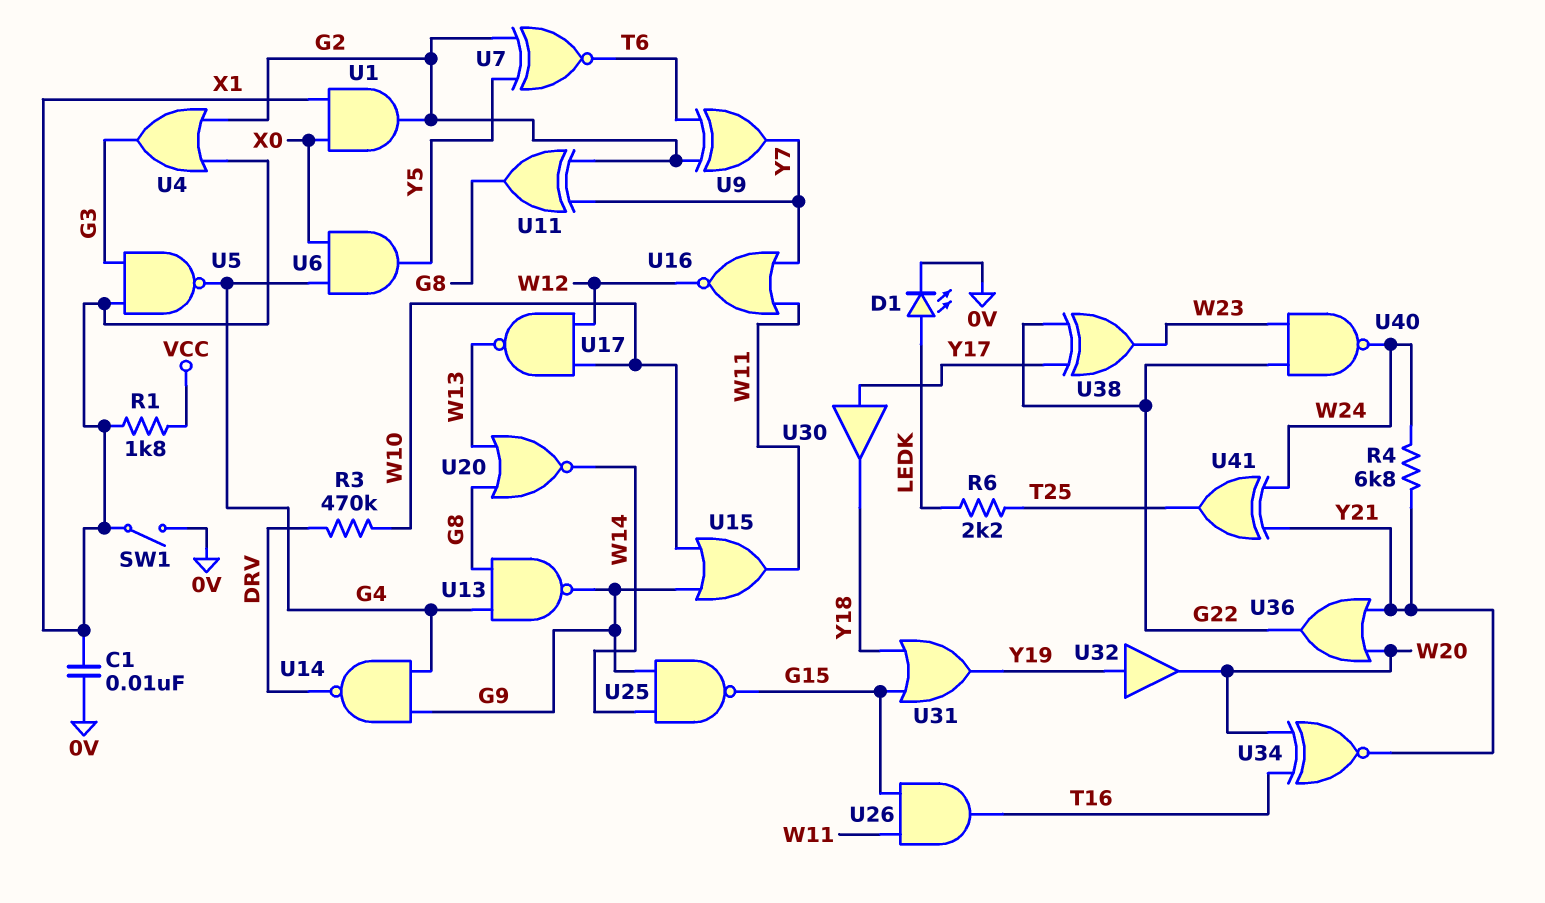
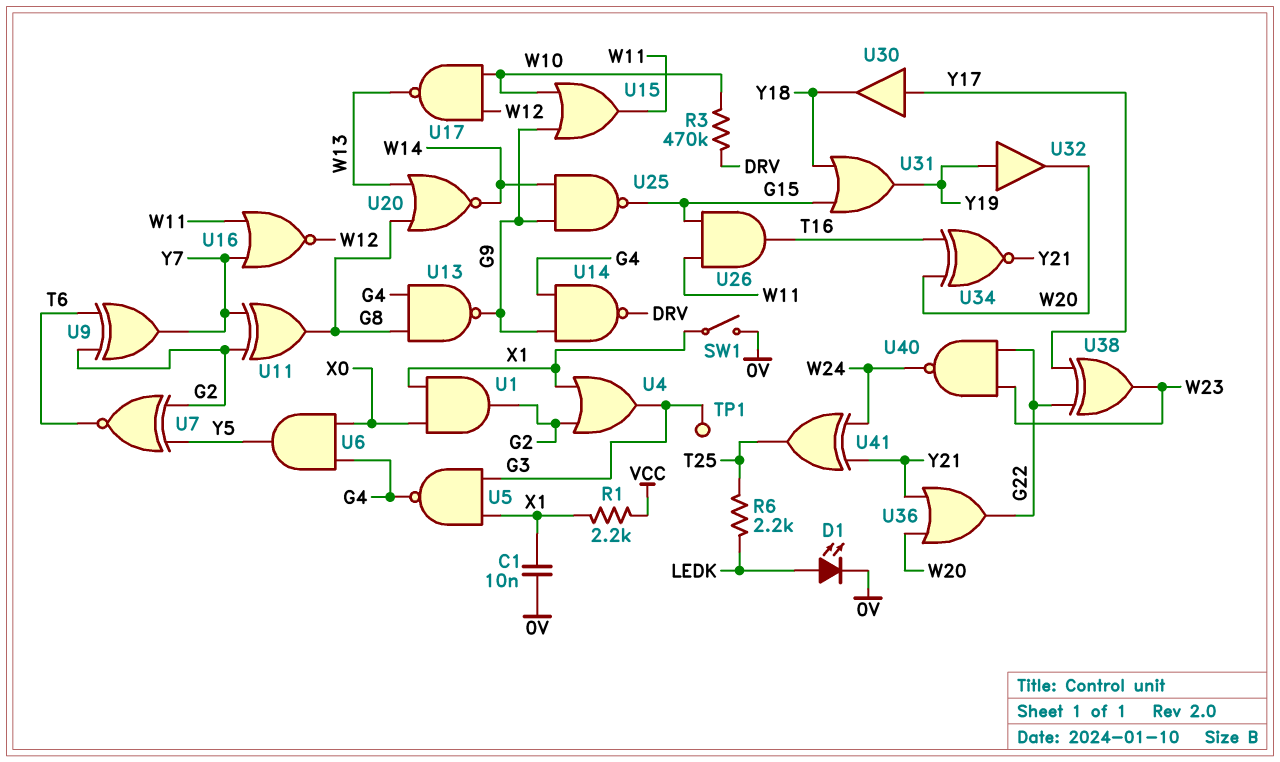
R1: 1.8k (VCC, X1) -> 2.2k (VCC, X1)
R4: 6.8k (W24, Y21) -> none
TP1: none -> test point (G3)

